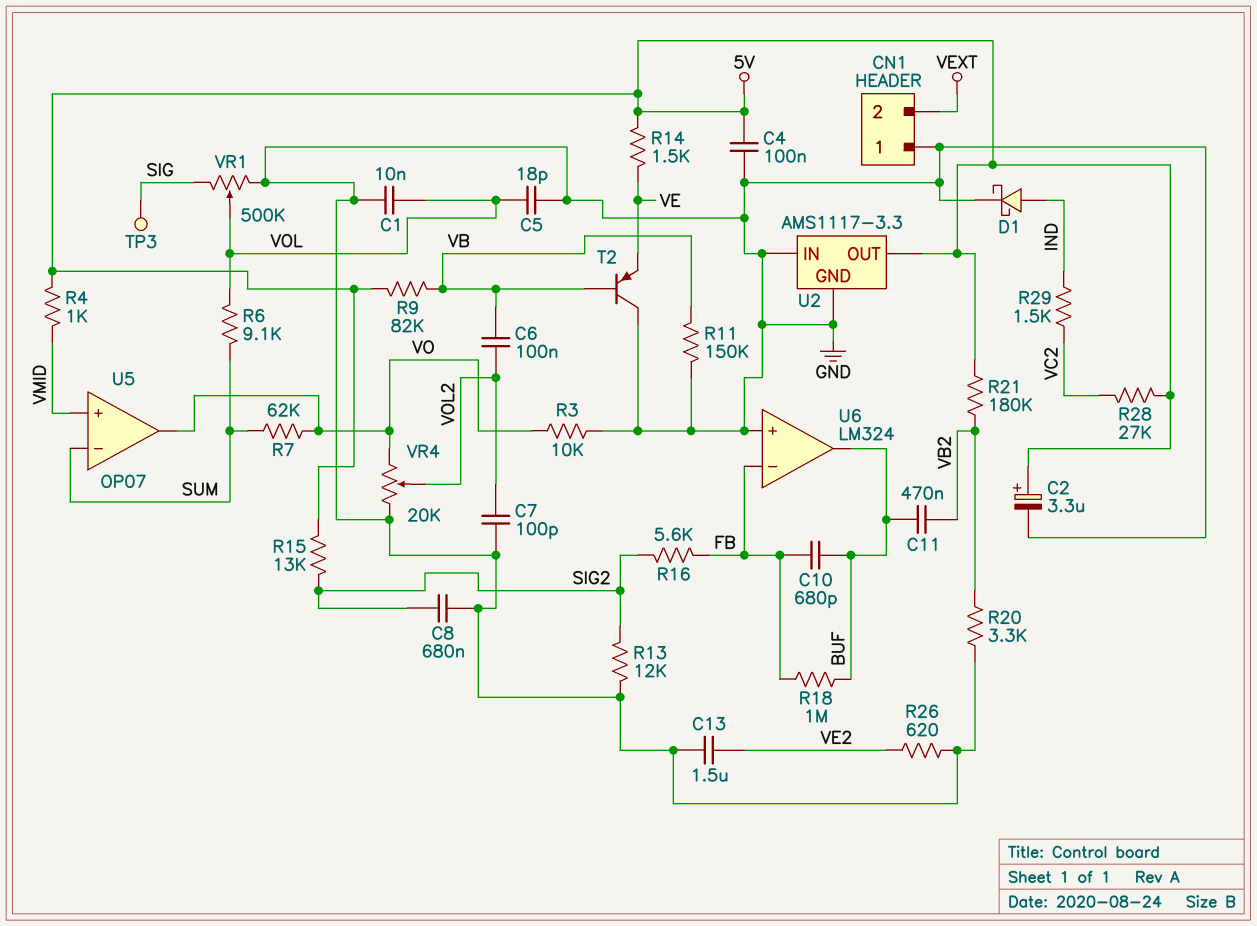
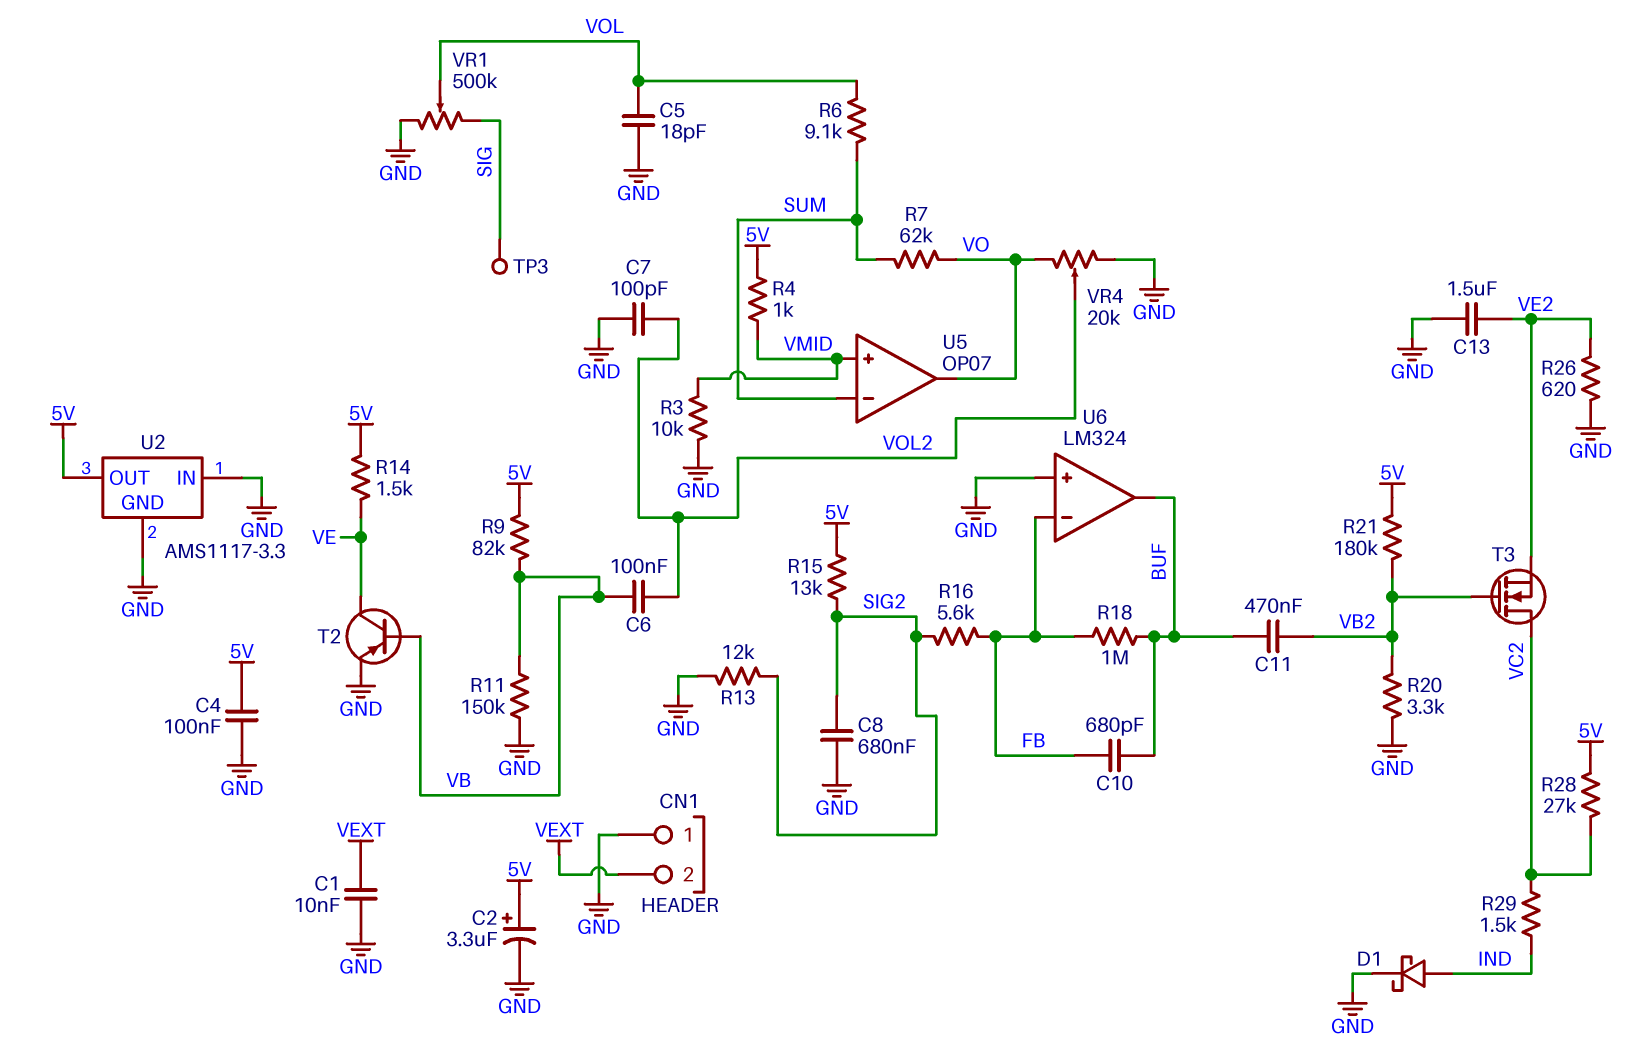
C1: 10nF (GND, VOL) -> 10nF (GND, VEXT)
R3: 10k (GND, VO) -> 10k (GND, VMID)
T2: PNP (B VB, C GND, E VE) -> PNP (B VB, C VE, E GND)
T3: none -> NMOS (G VB2, D VC2, S VE2)

